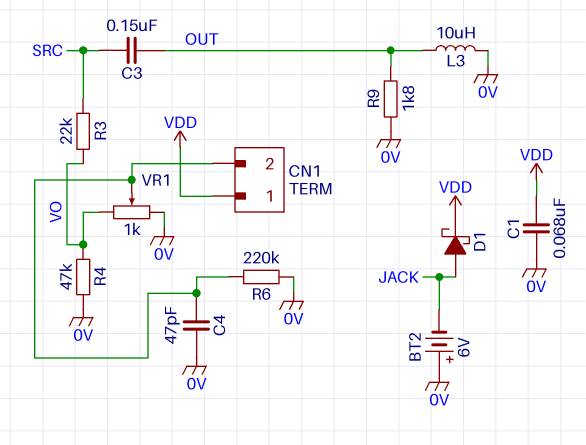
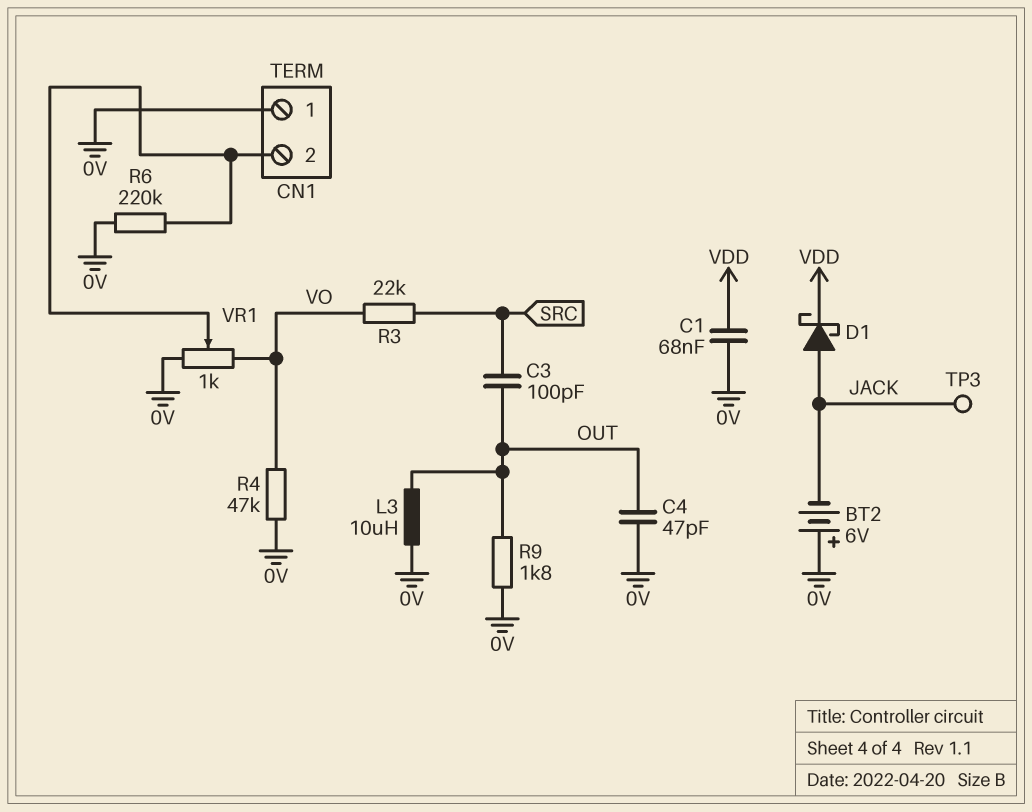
C3: 150nF (OUT, SRC) -> 100pF (OUT, SRC)
C4: 47pF (0V, CN1/2) -> 47pF (0V, OUT)
CN1 pin 1: VDD -> 0V
TP3: none -> test point (JACK)

